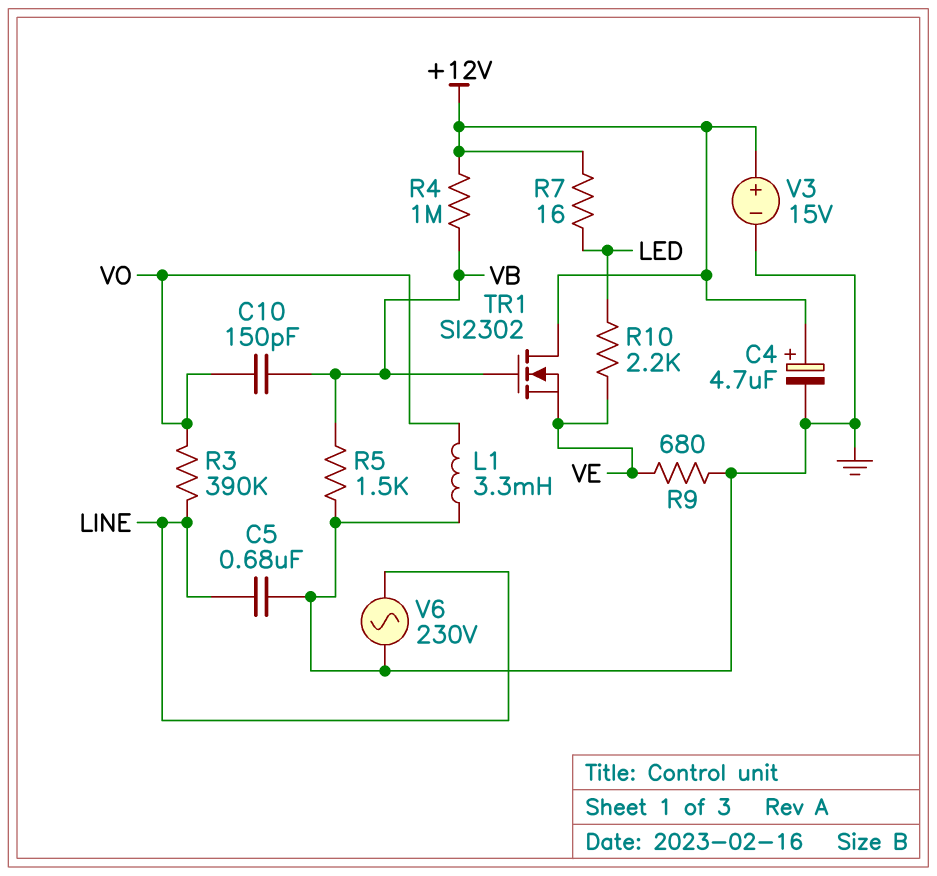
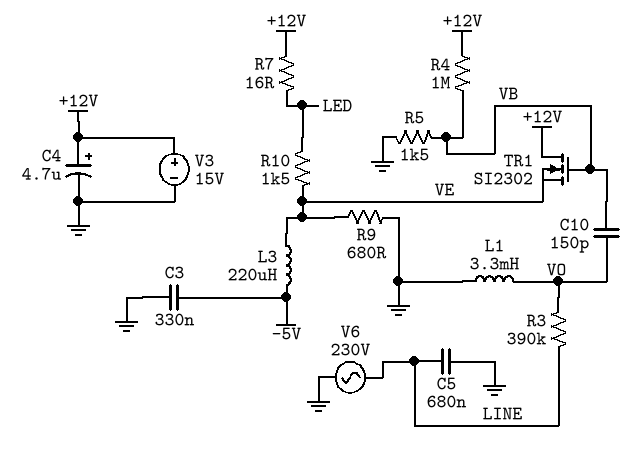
C3: none -> 330nF (-5V, GND)
L3: none -> 220uH (-5V, VE)
R10: 2.2k (LED, VE) -> 1.5k (LED, VE)

